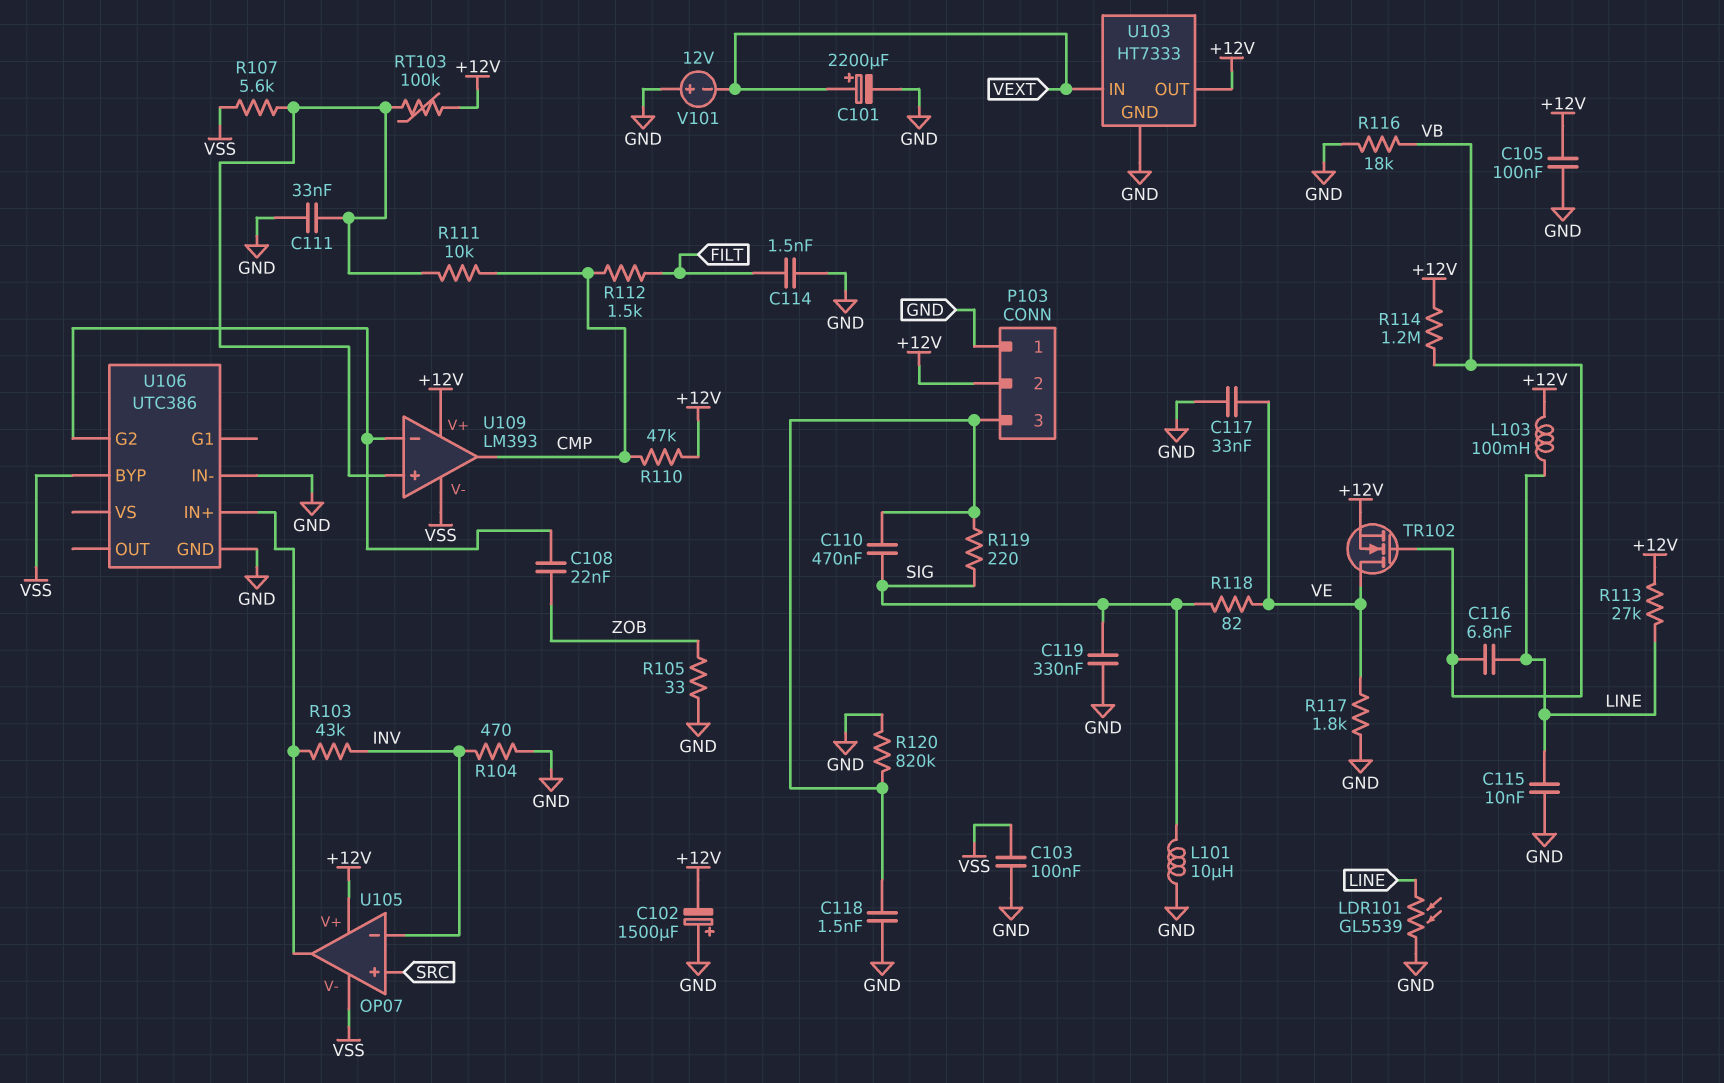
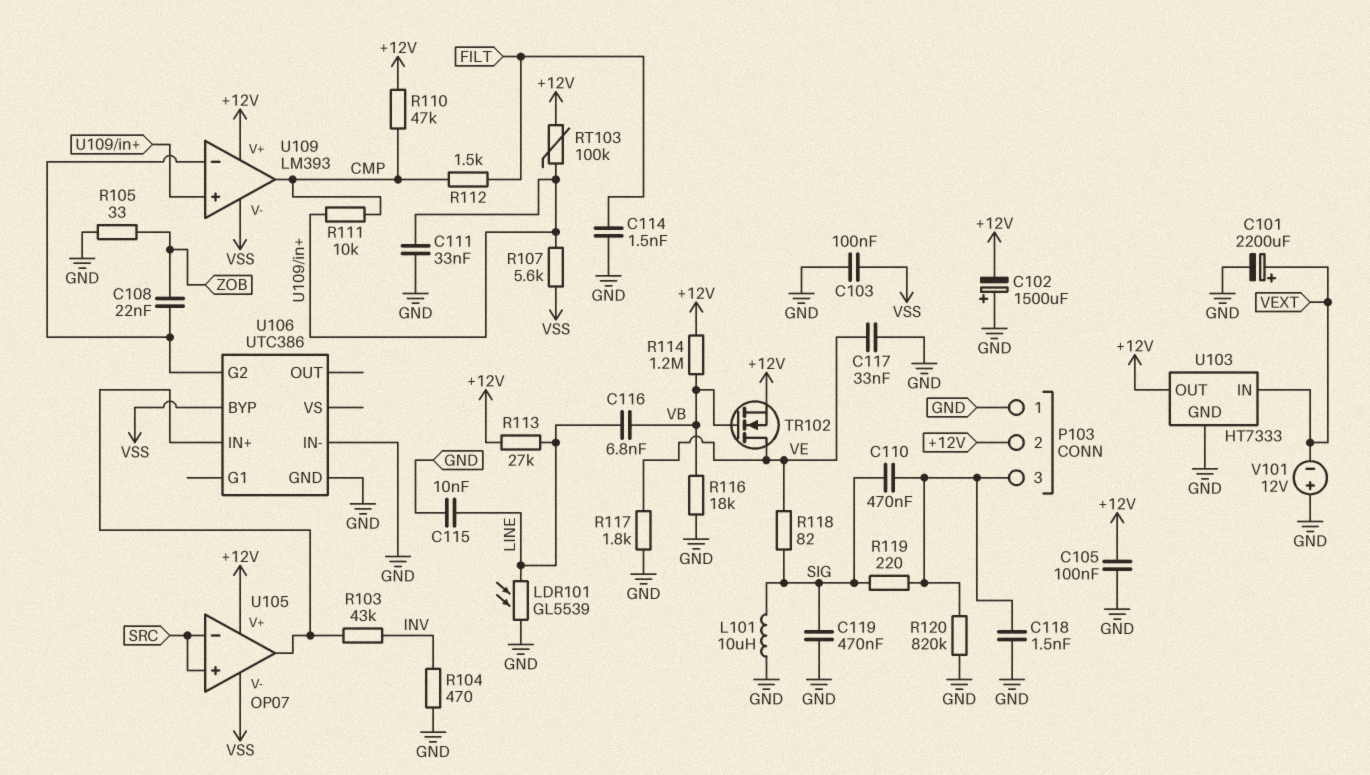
C119: 330nF (GND, SIG) -> 470nF (GND, SIG)
L103: 100mH (+12V, LINE) -> none
U105 pin in-: INV -> SRC

